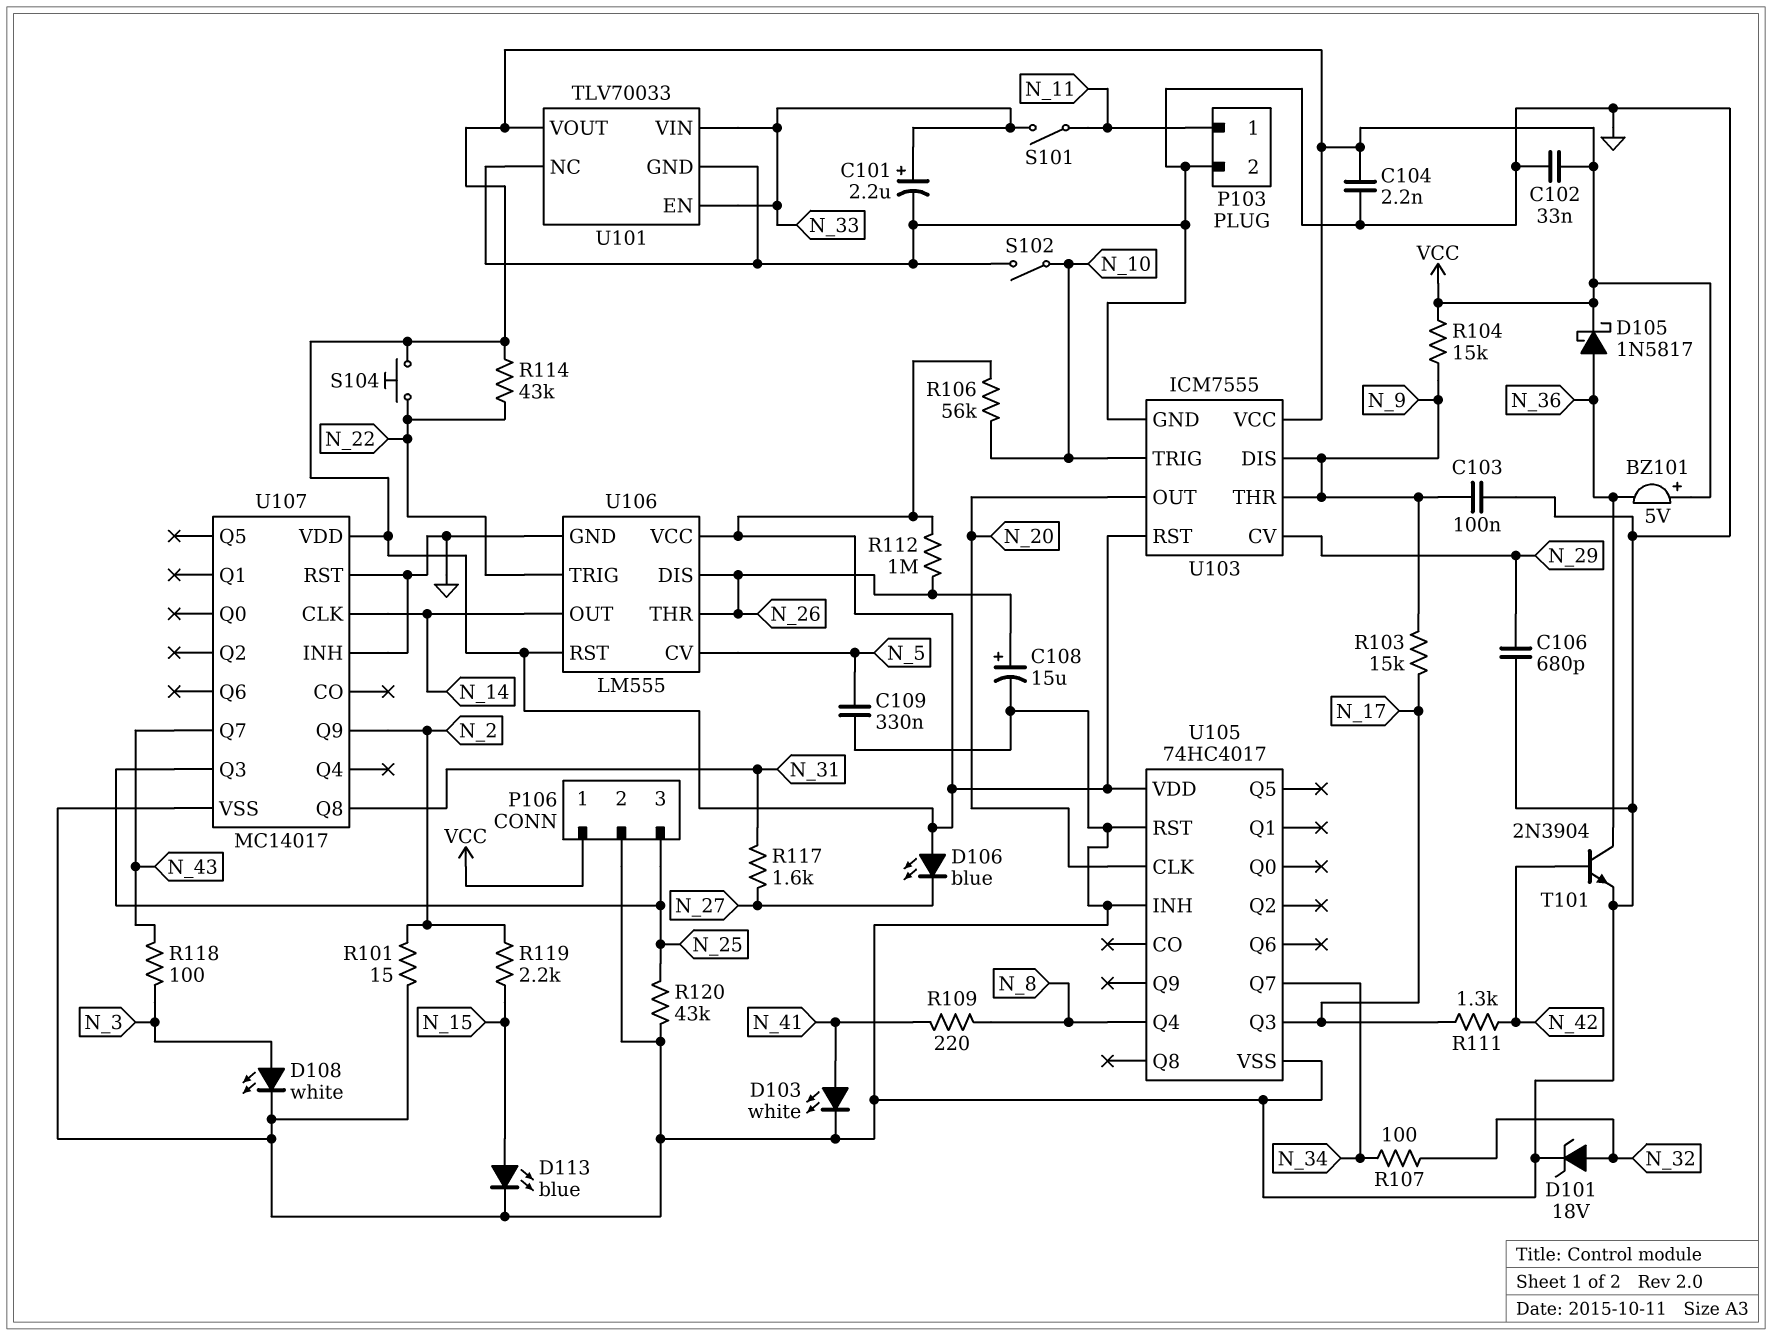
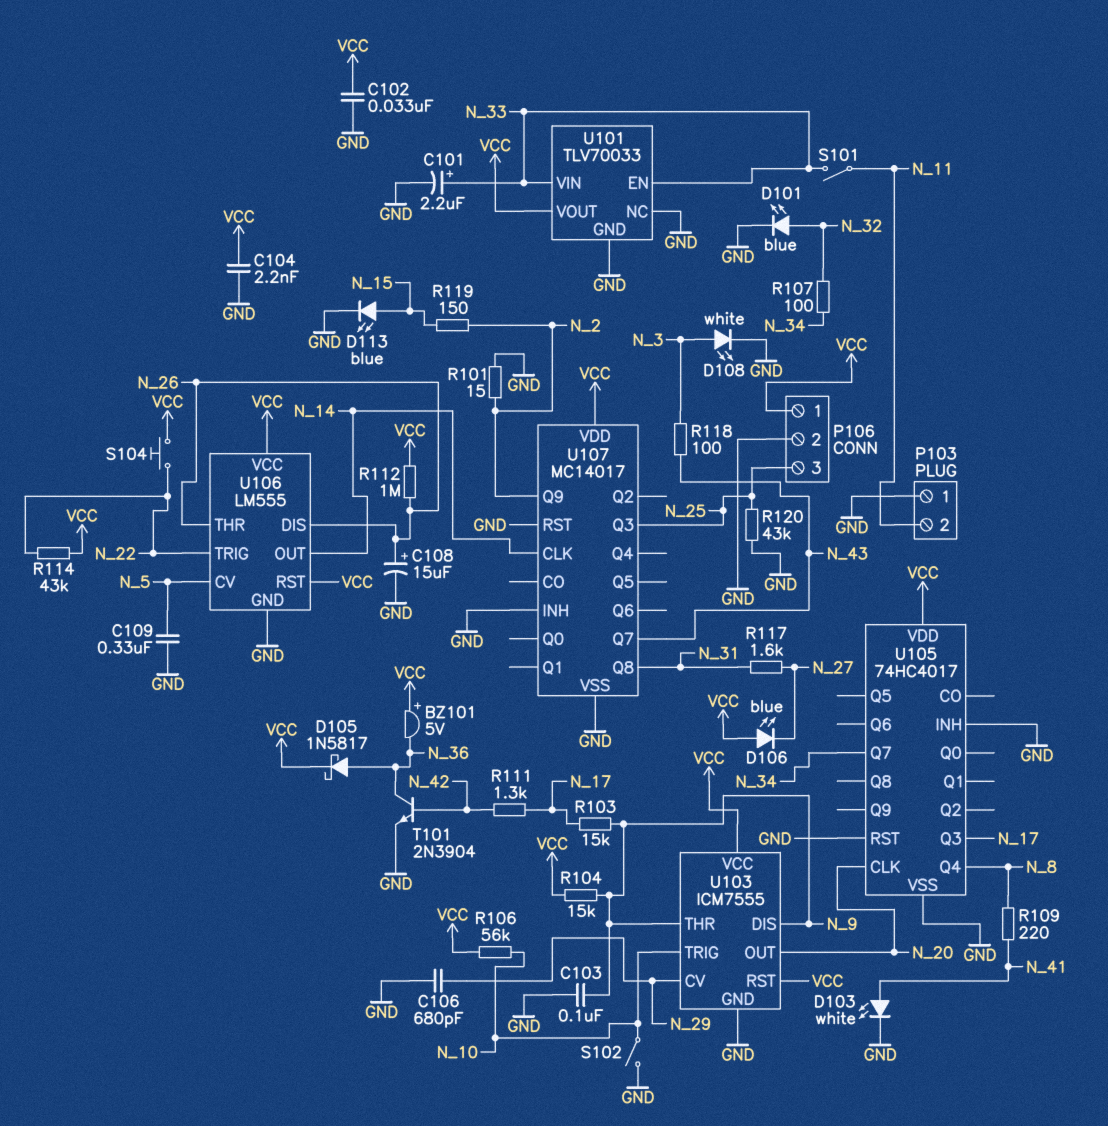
D101: zener 18V (A N_32, K GND) -> LED blue (A N_32, K GND)
P103 pin 1: N_11 -> GND
P103 pin 2: GND -> N_11
R119: 2.2k (N_2, N_15) -> 150 (N_2, N_15)

